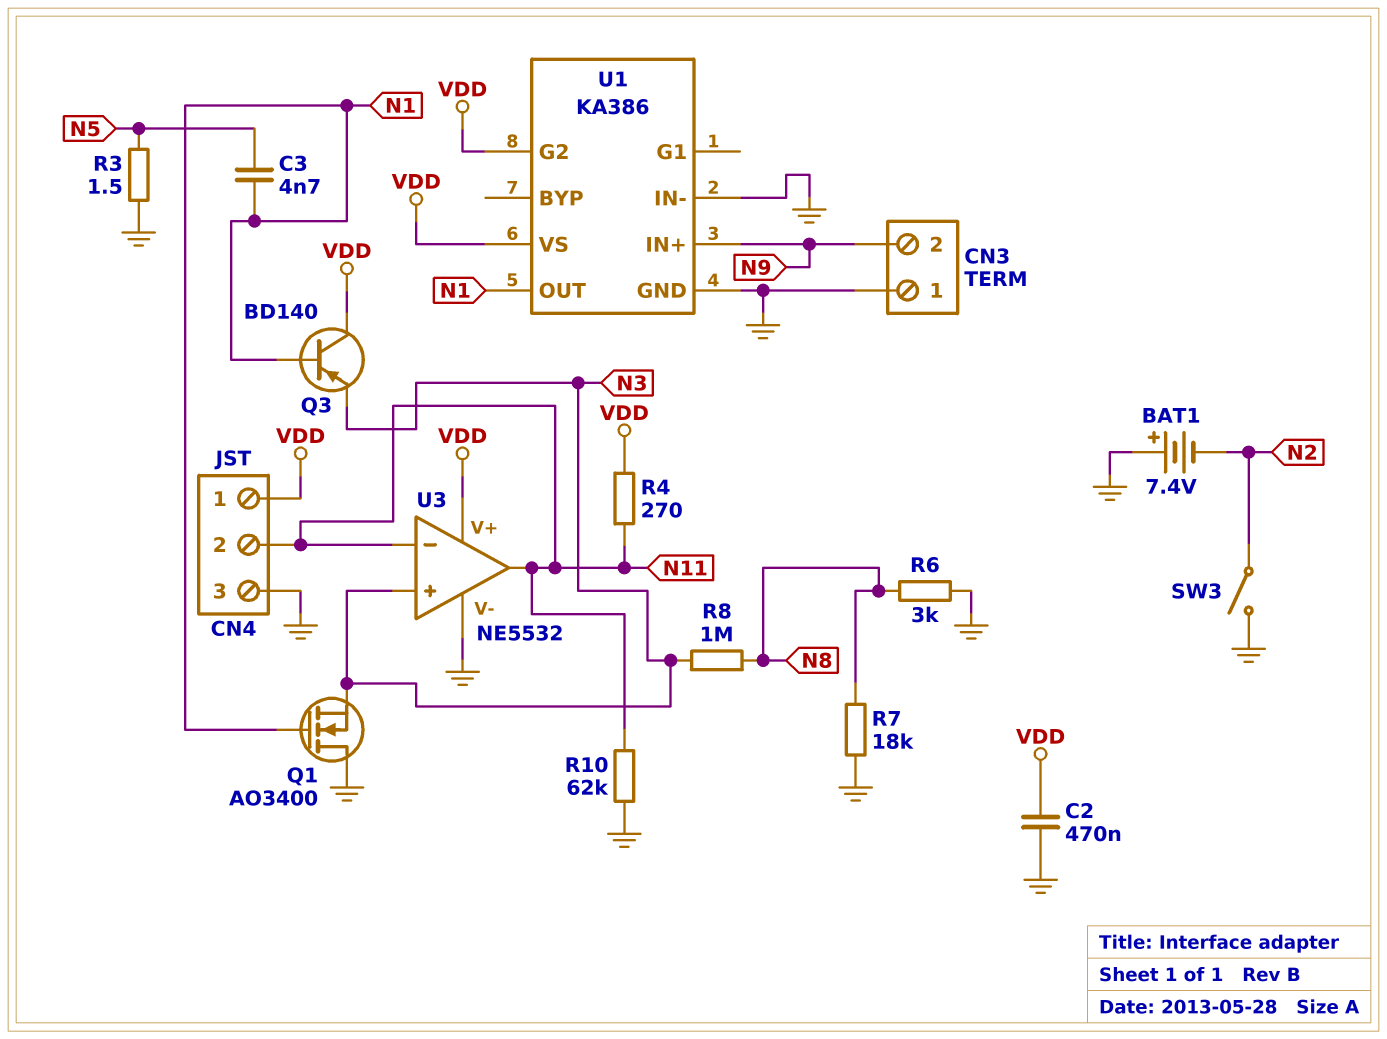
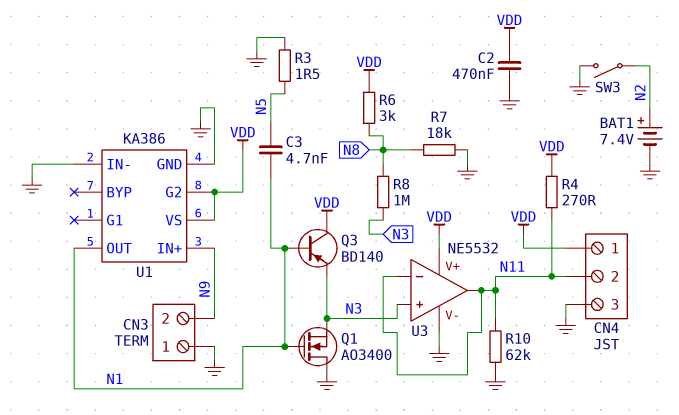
BAT1: 7.4V (plus GND, minus N2) -> 7.4V (plus N2, minus GND)
R6: 3k (GND, N8) -> 3k (N8, VDD)

